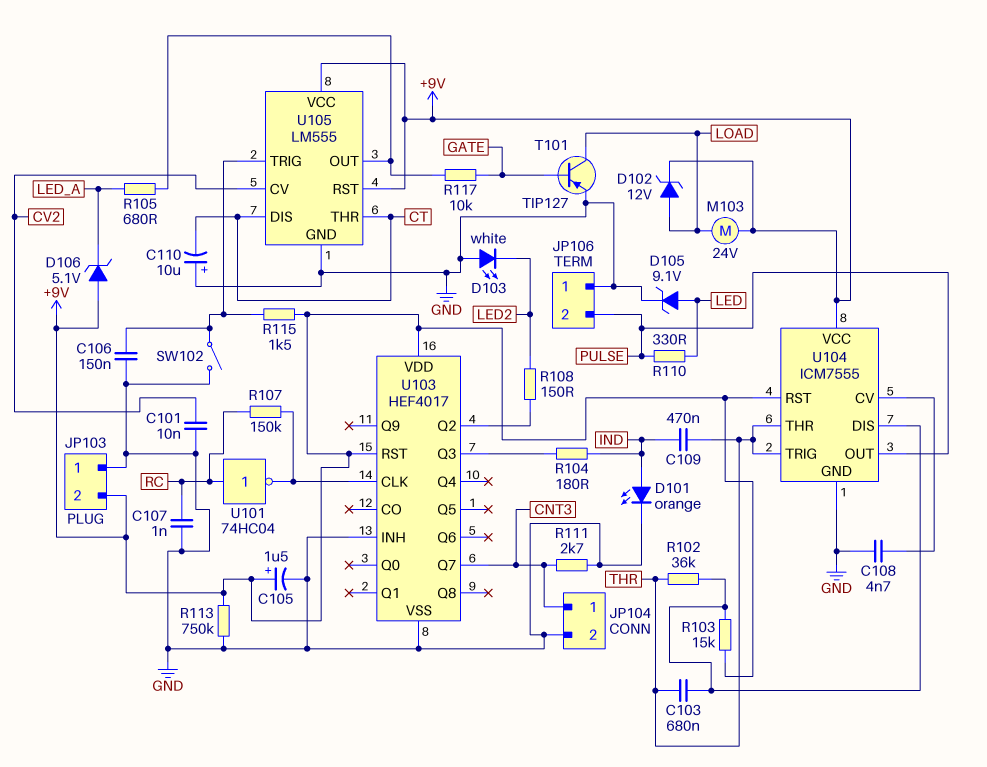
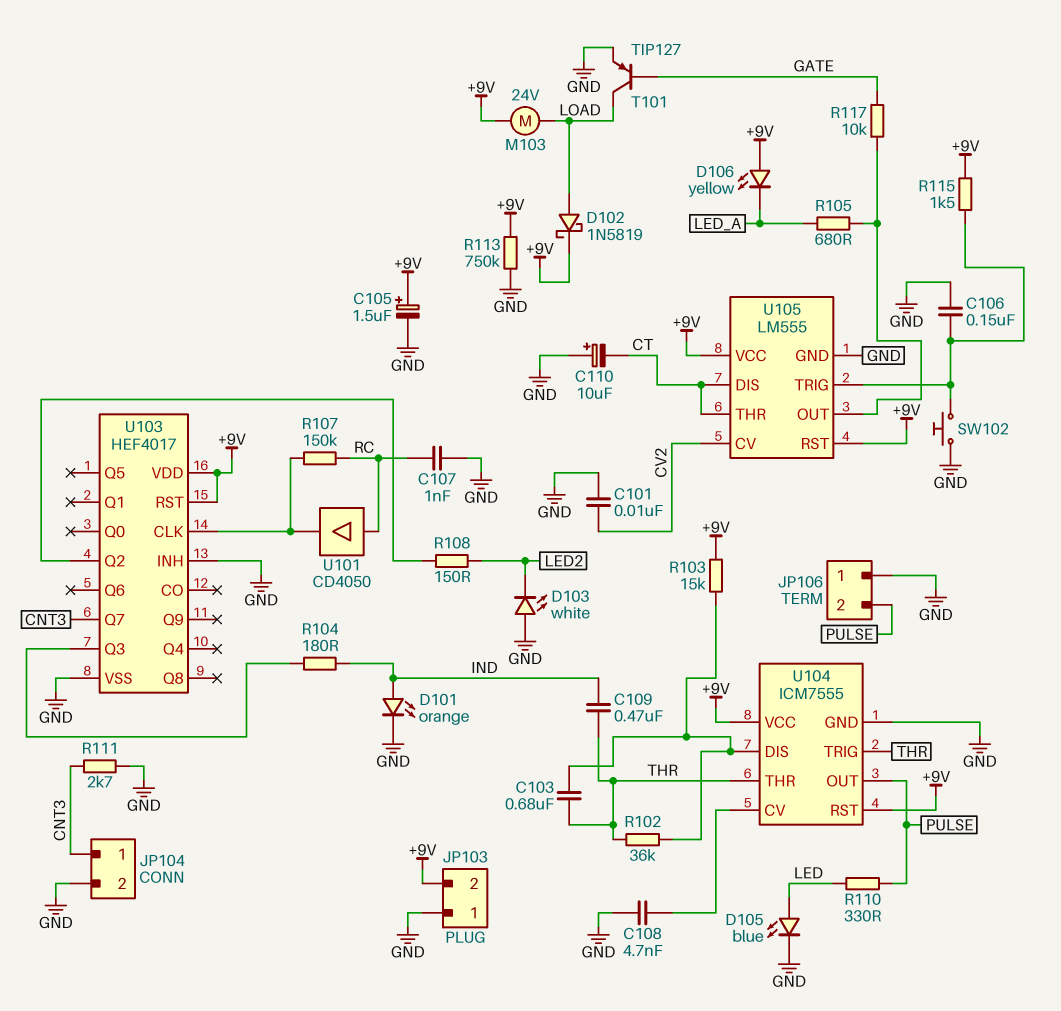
D102: zener 12V (A LOAD, K +9V) -> schottky 1N5819 (A LOAD, K +9V)
D105: zener 9.1V (A LED, K GND) -> LED blue (A LED, K GND)
D106: zener 5.1V (A +9V, K LED_A) -> LED yellow (A +9V, K LED_A)
SW102: switch (GND, U105/TRIG) -> button (GND, U105/TRIG)
U101: NOT 74HC04 (in RC, out U103/CLK) -> buffer CD4050 (in RC, out U103/CLK)

